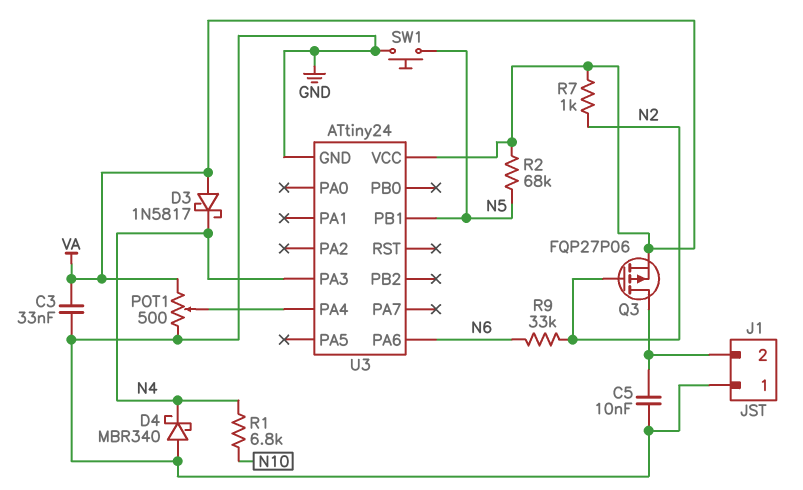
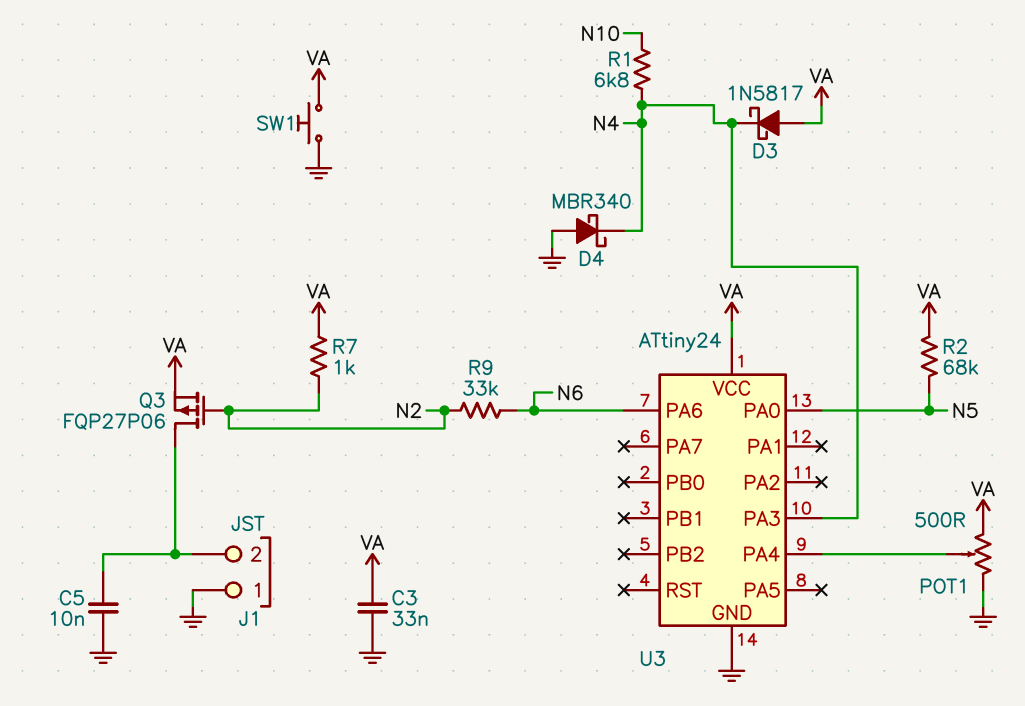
SW1: button (GND, N5) -> button (GND, VA)
U3 pin PA0: none -> N5
U3 pin PB1: N5 -> none

